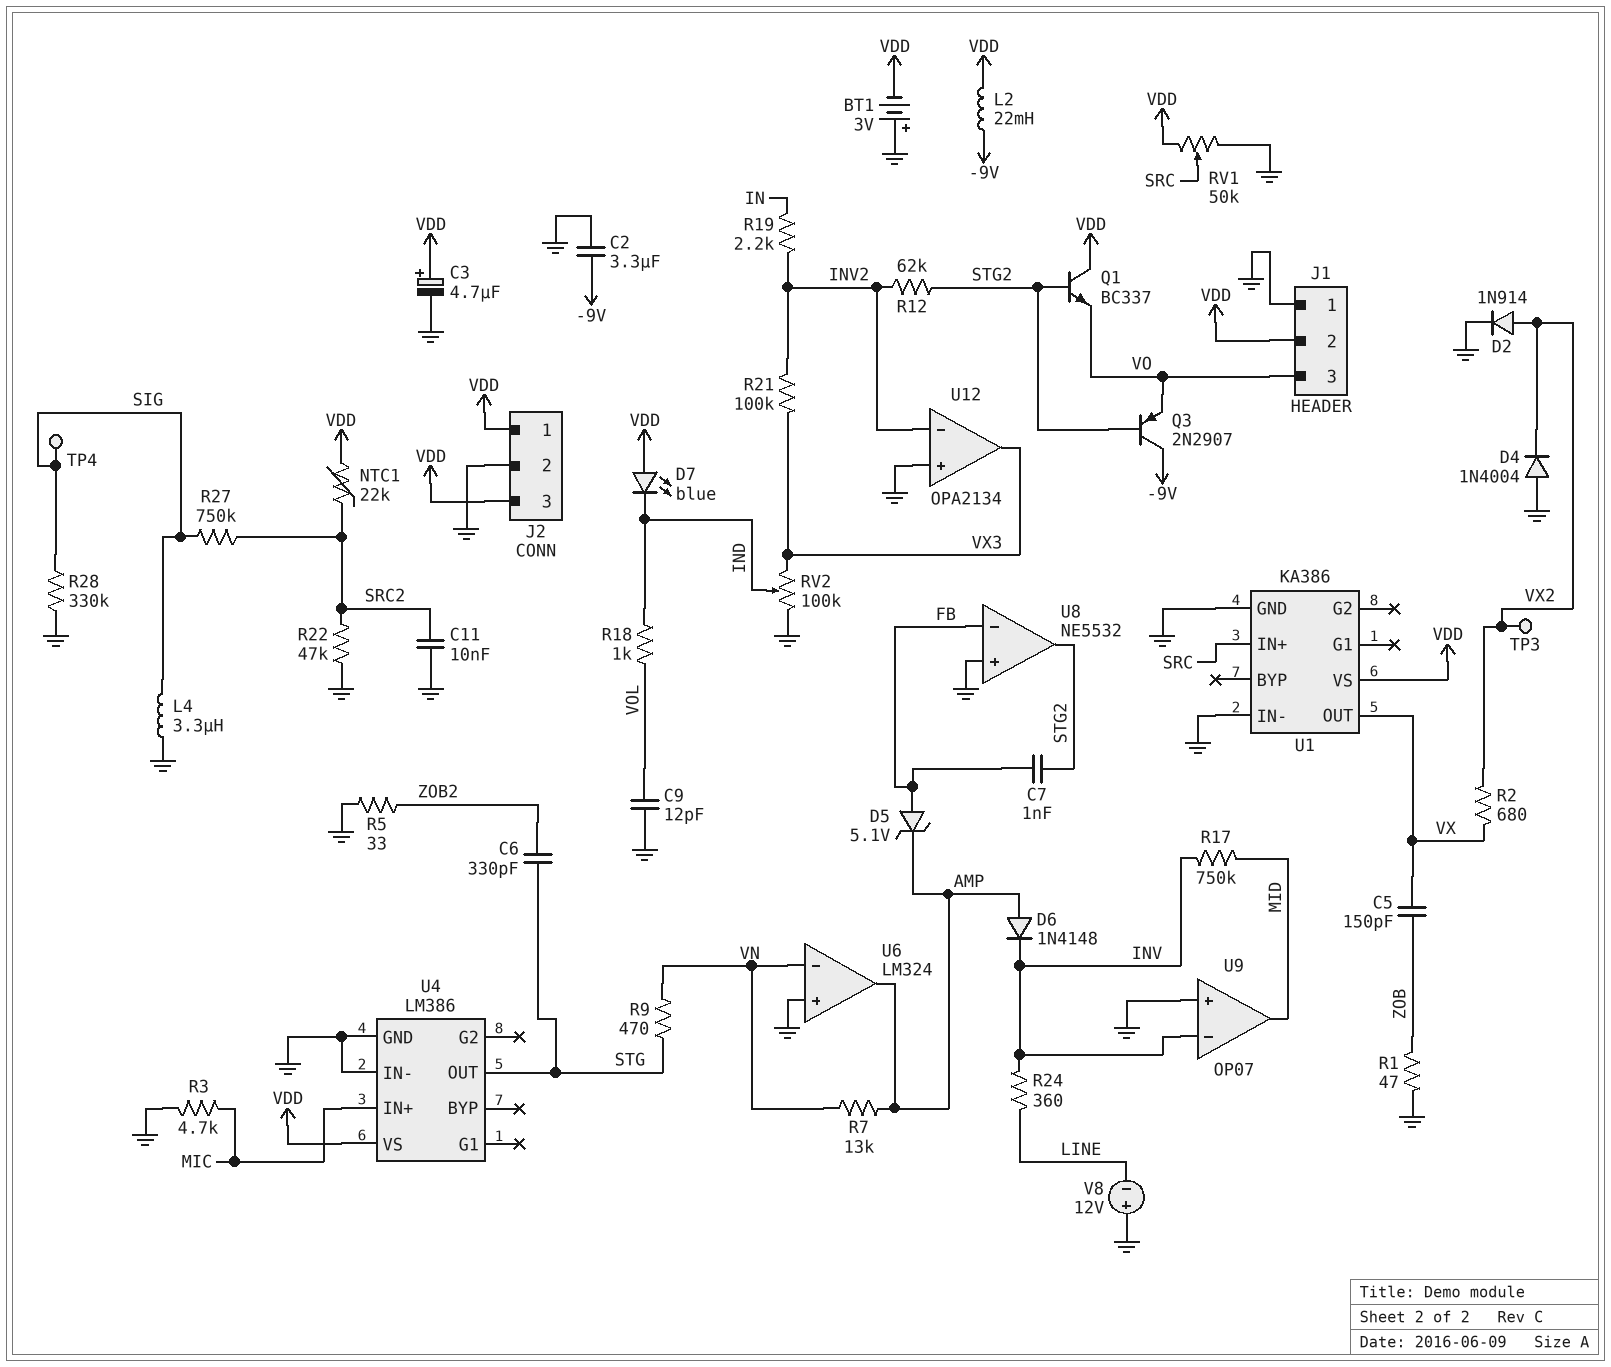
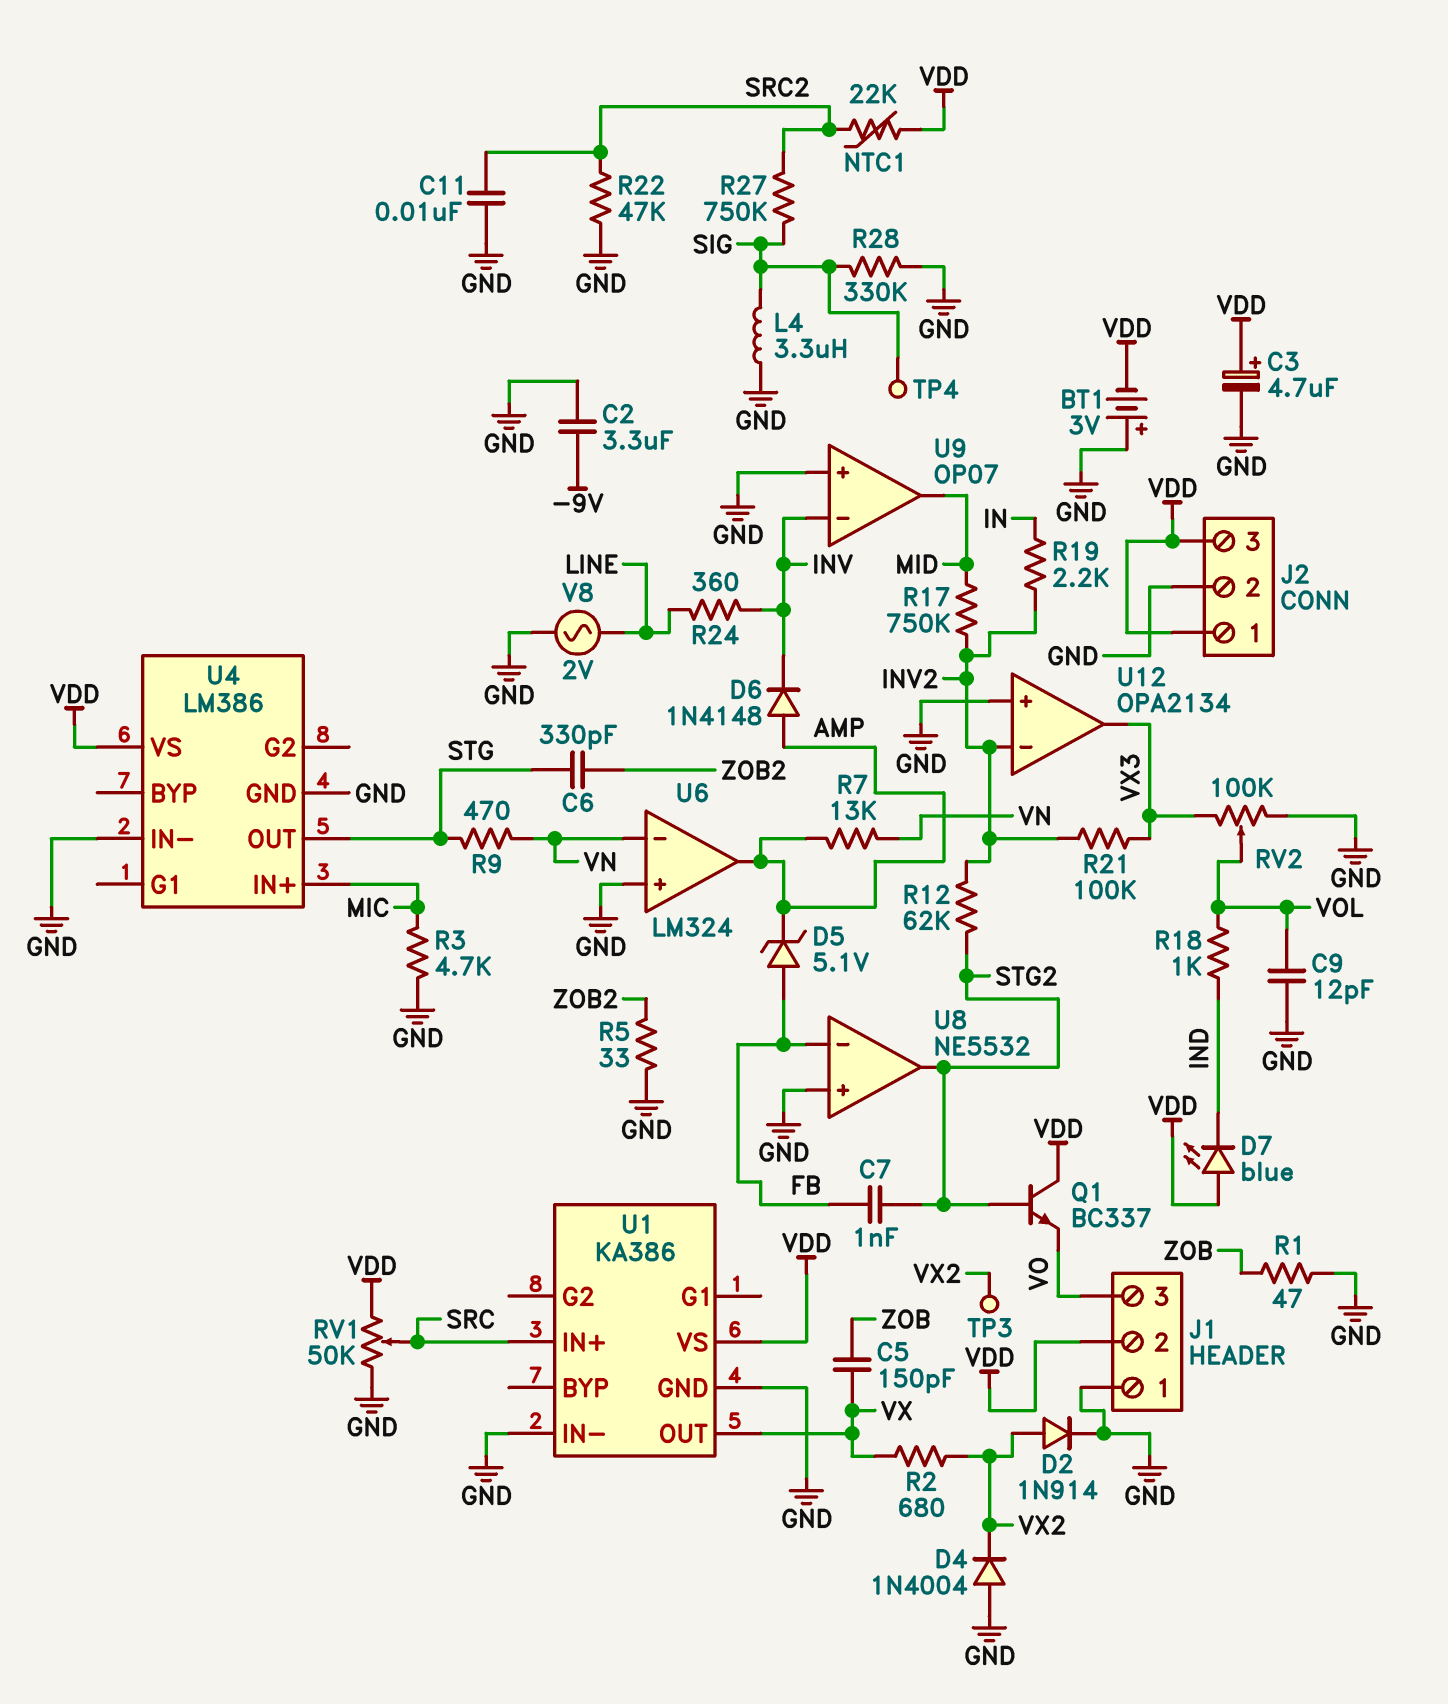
L2: 22mH (-9V, VDD) -> none
Q3: PNP 2N2907 (B STG2, C -9V, E VO) -> none
R17: 750k (INV, MID) -> 750k (INV2, MID)
RV2: 100k (GND, VX3, wiper IND) -> 100k (GND, VX3, wiper VOL)
V8: 12V (plus GND, minus LINE) -> AC 2V (GND, LINE)

